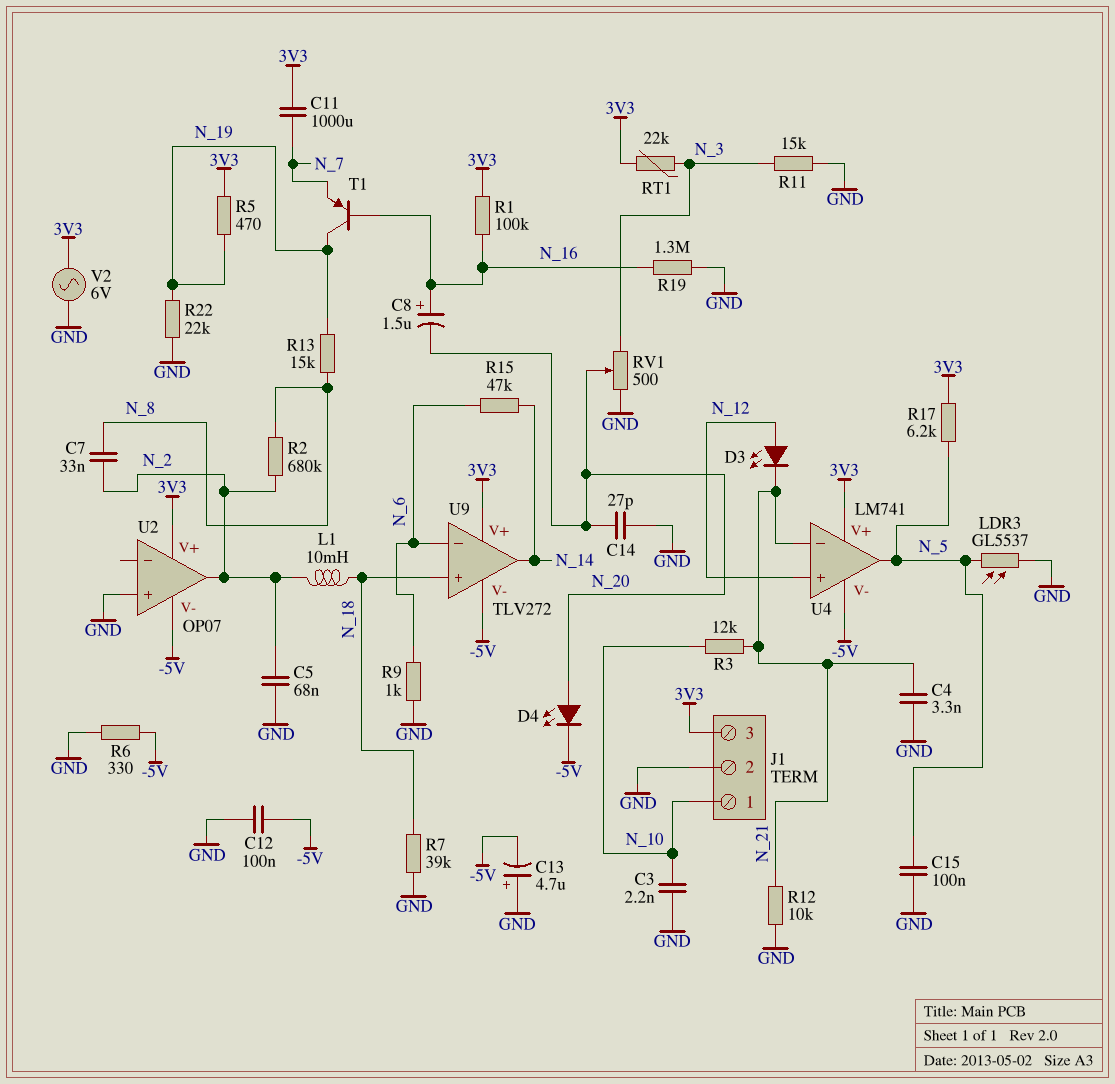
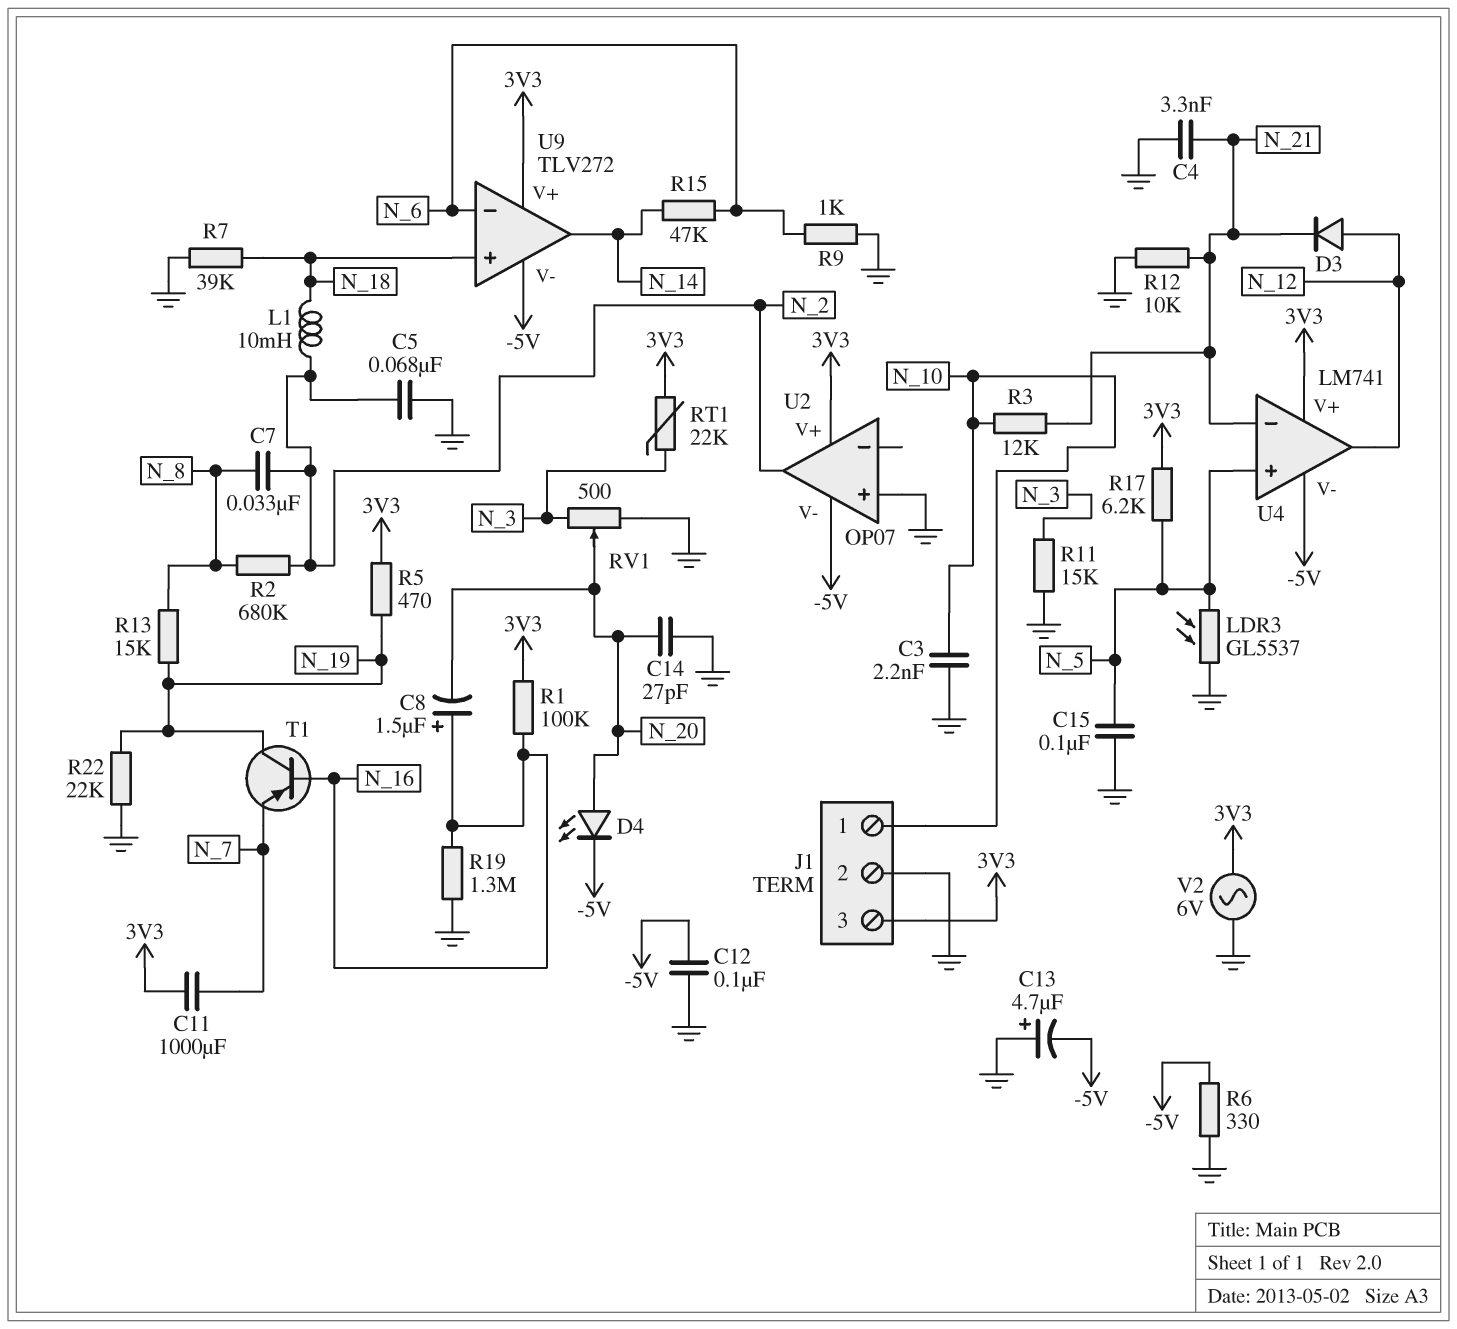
D3: LED (A N_12, K N_21) -> diode (A N_12, K N_21)
U4 pin in+: N_12 -> N_5
U4 pin out: N_5 -> N_12

